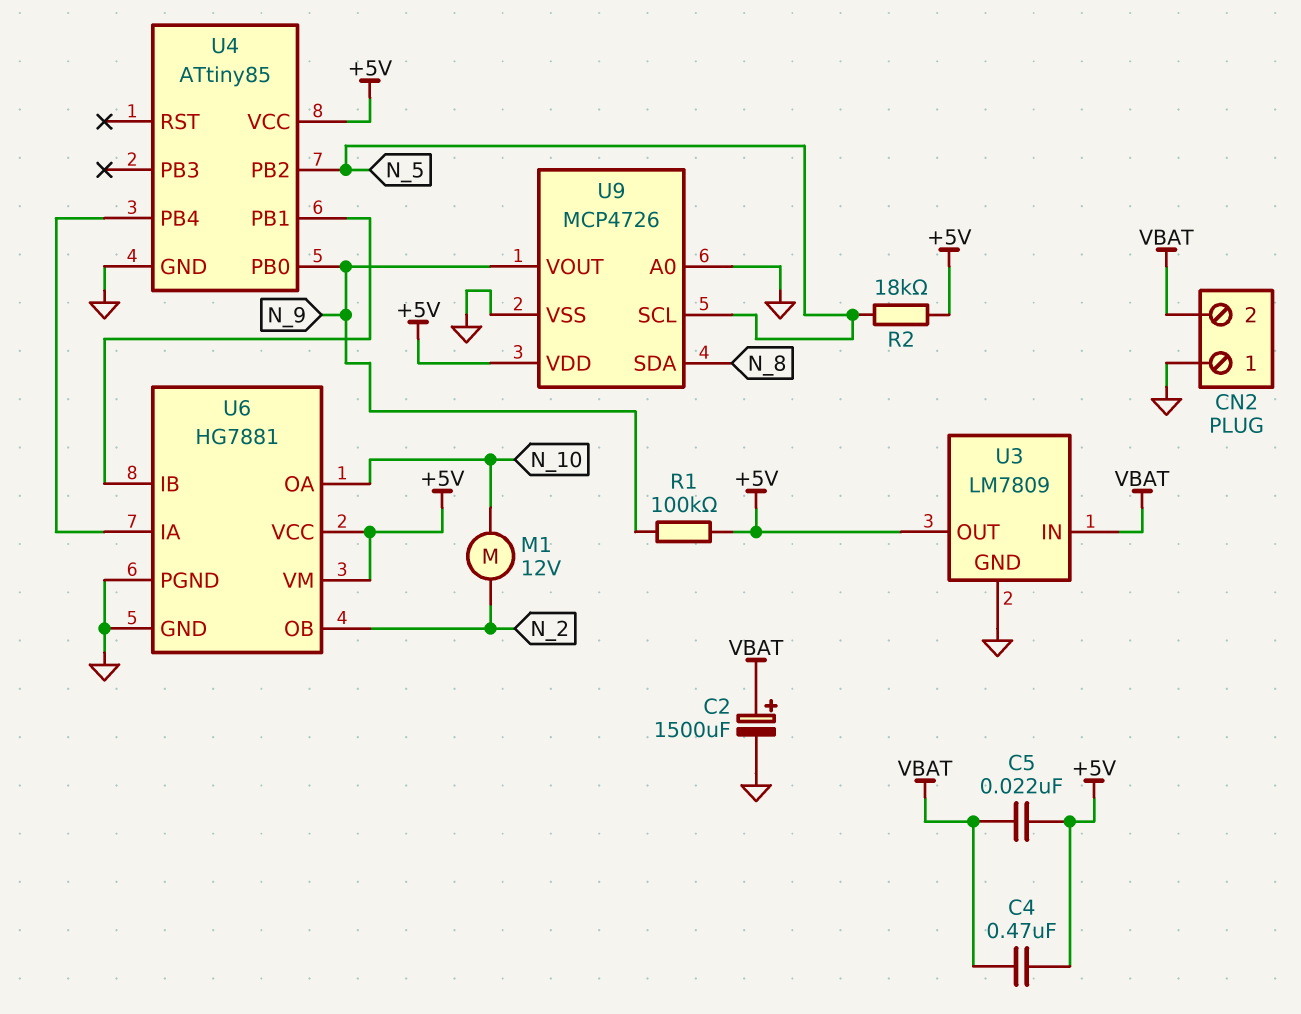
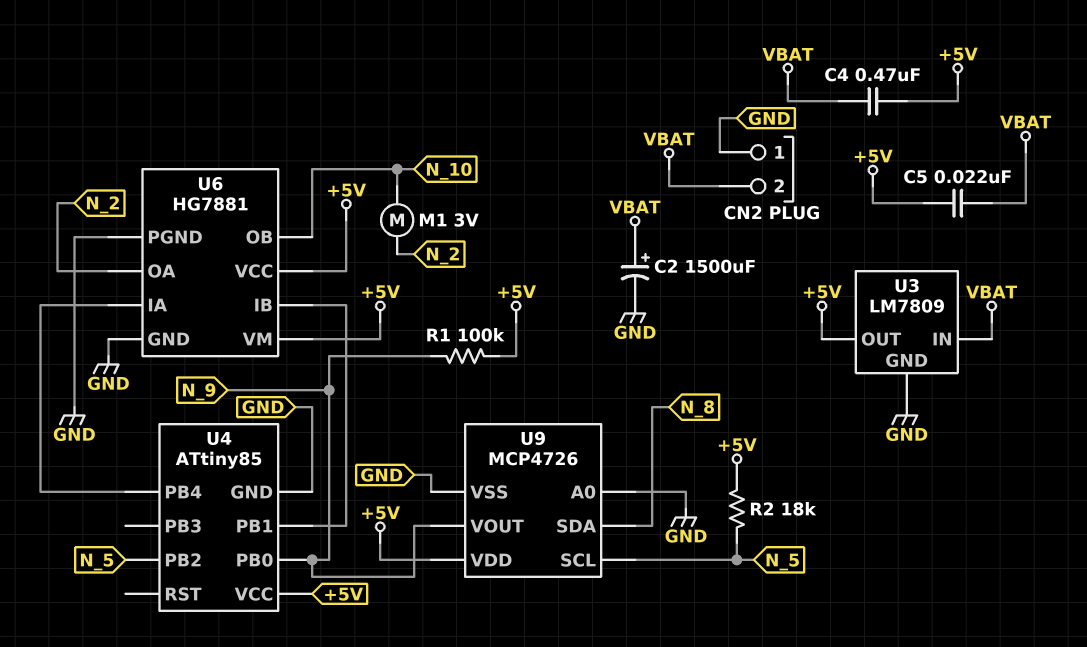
M1: motor 12V (N_2, N_10) -> motor 3V (N_2, N_10)
U6 pin OA: N_10 -> N_2
U6 pin OB: N_2 -> N_10

